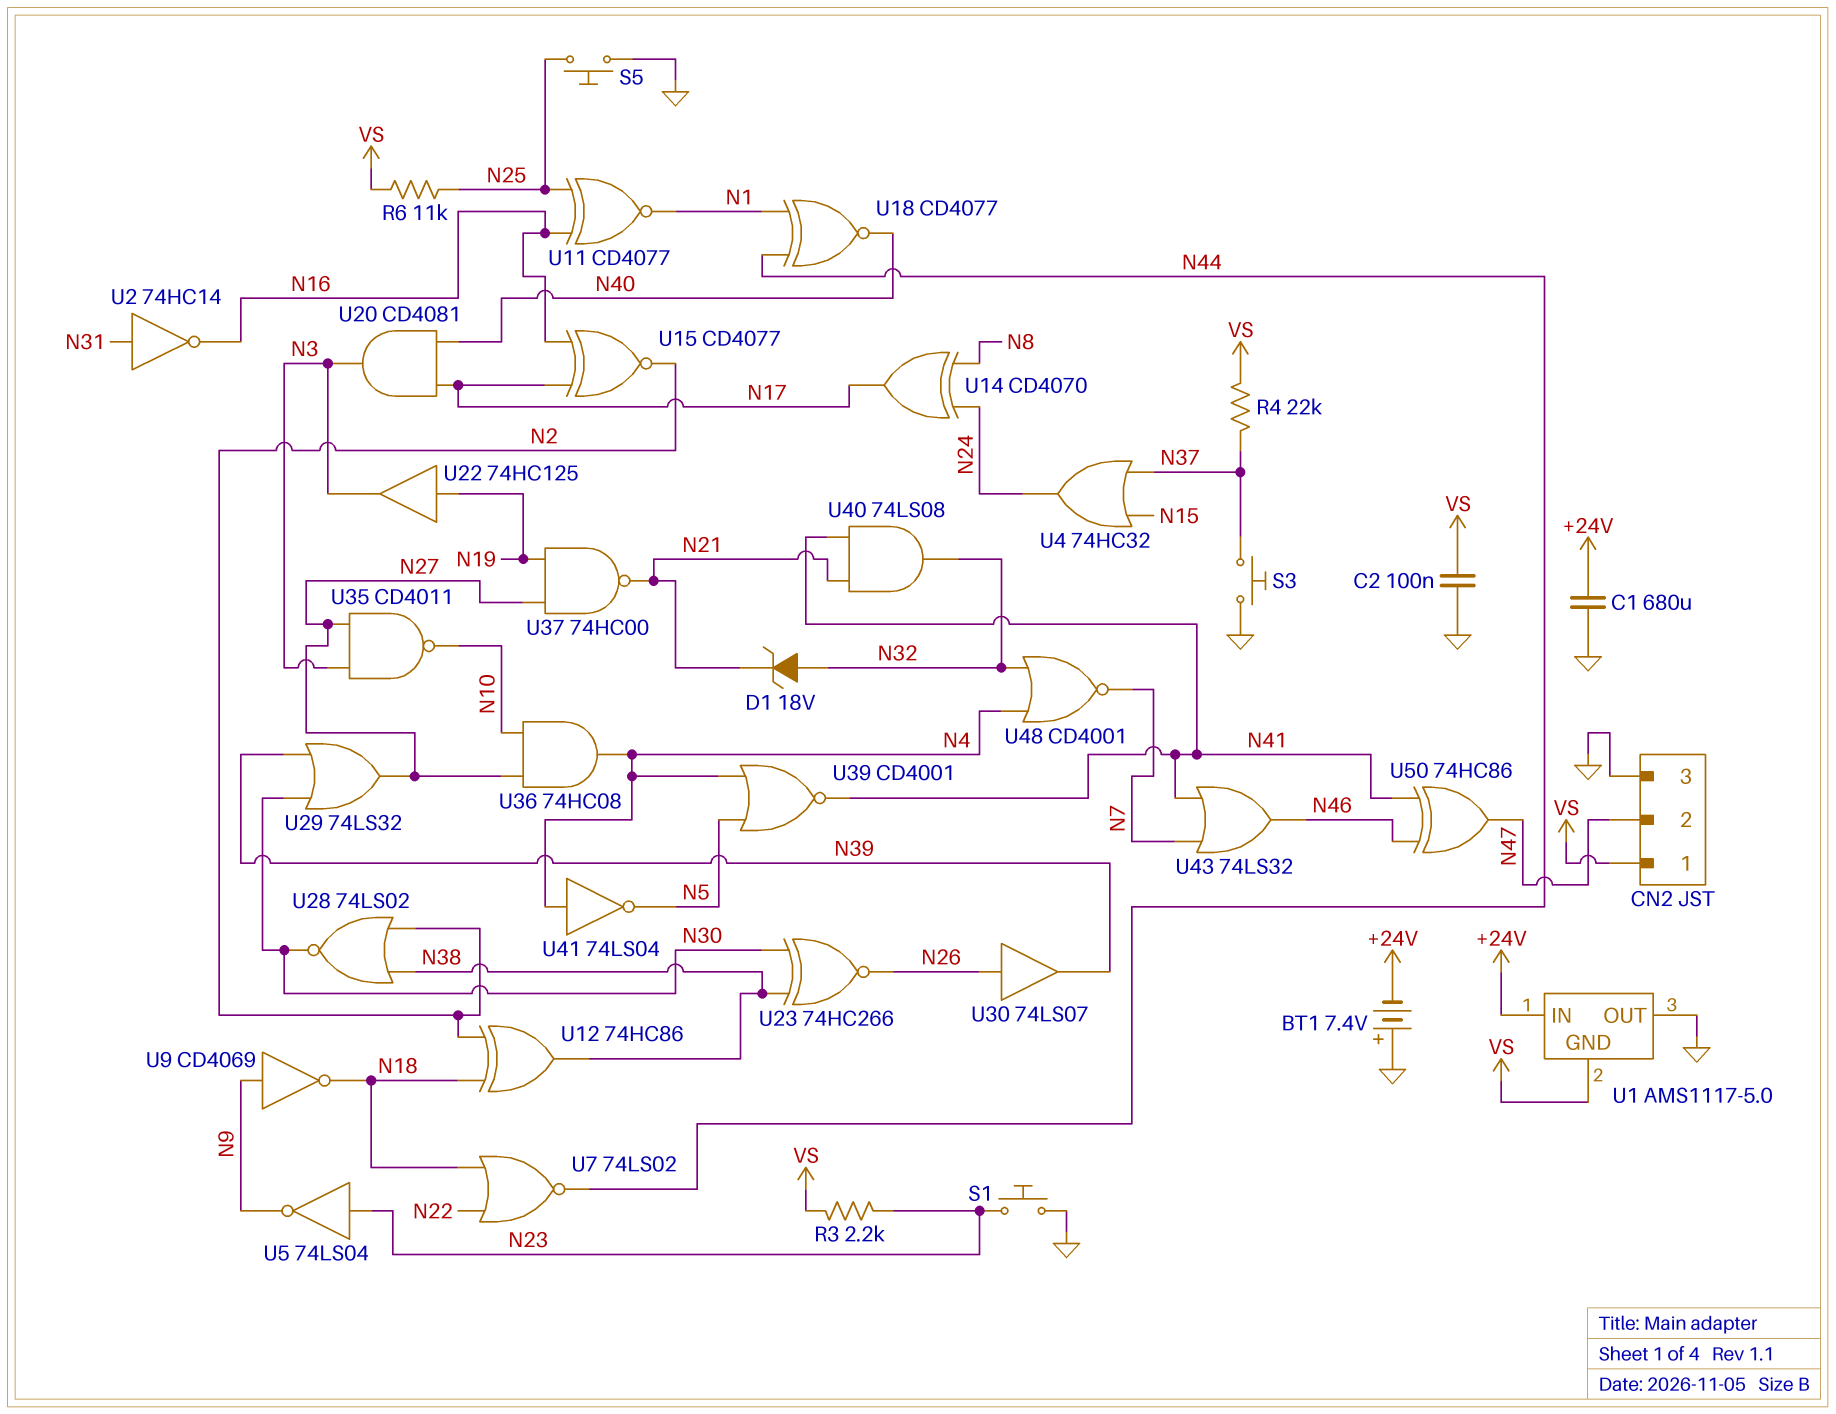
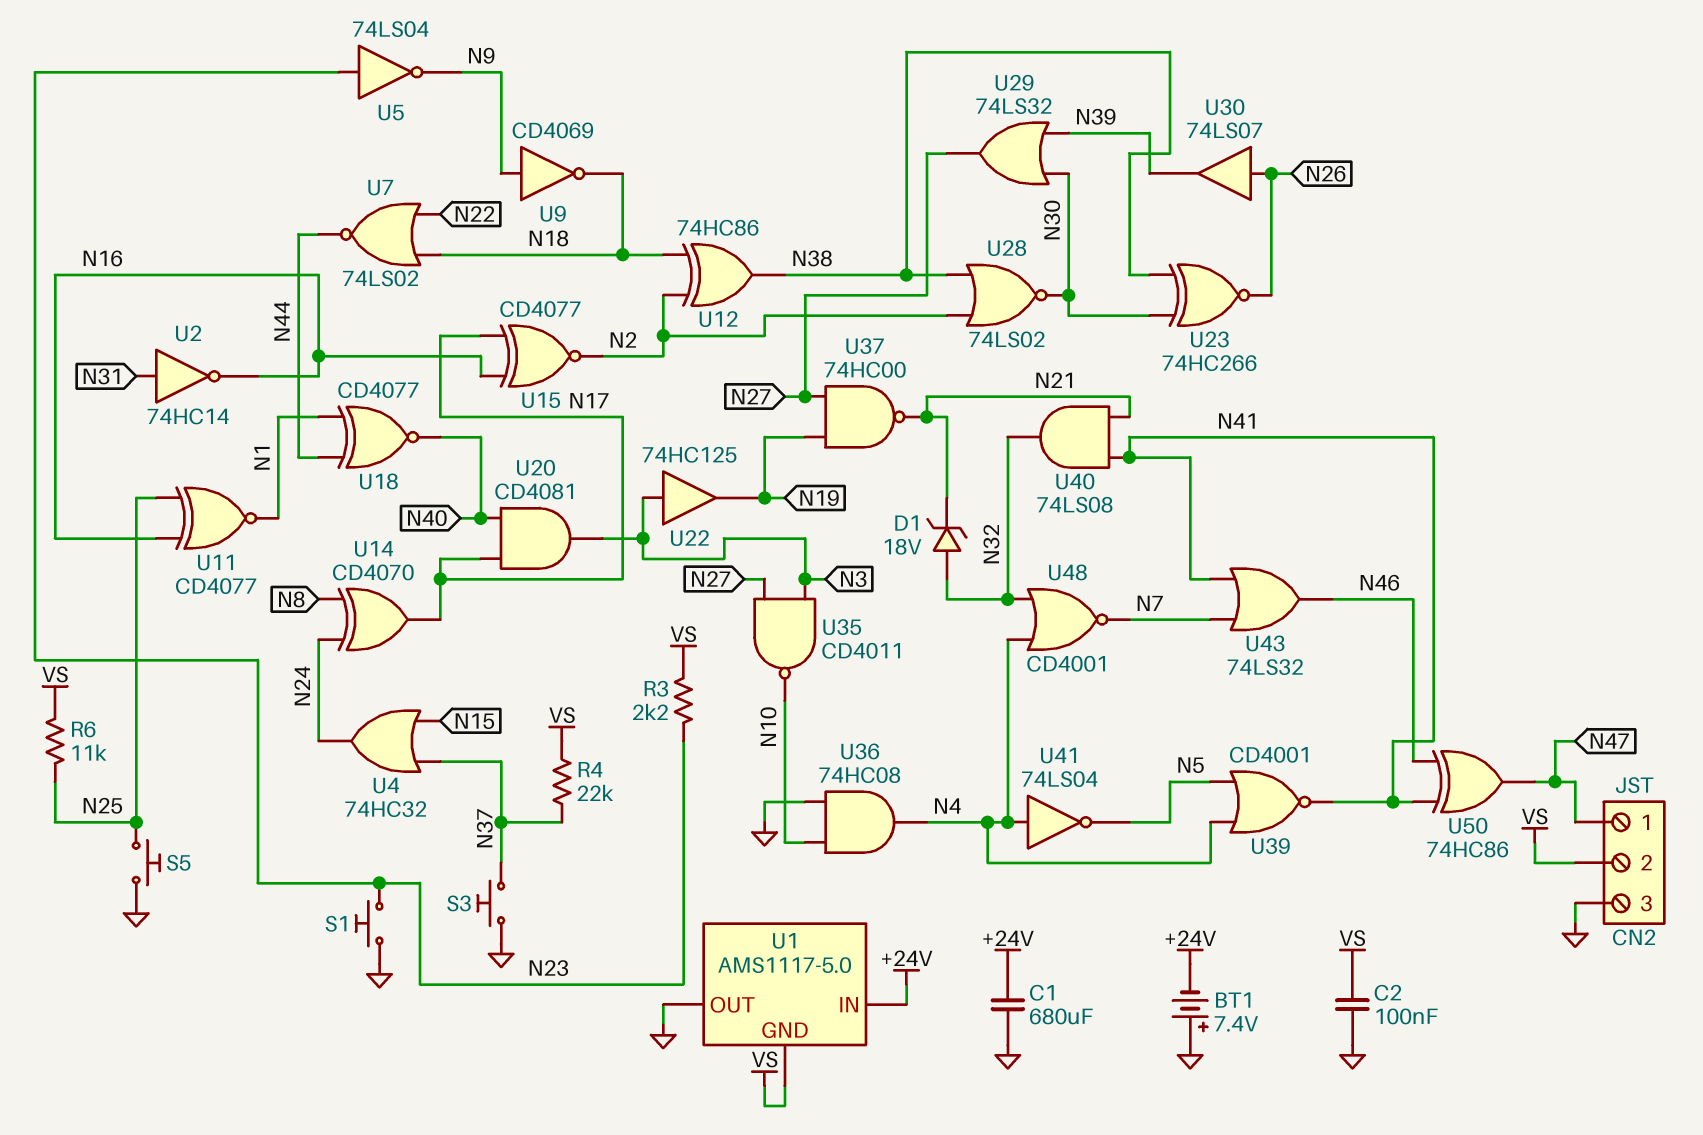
CN2 pin 1: VS -> N47
CN2 pin 2: N47 -> VS
U22: buffer 74HC125 (in N19, out N3) -> buffer 74HC125 (in N3, out N19)
U36: AND 74HC08 (in N10, in N27, out N4) -> AND 74HC08 (in GND, in N10, out N4)

